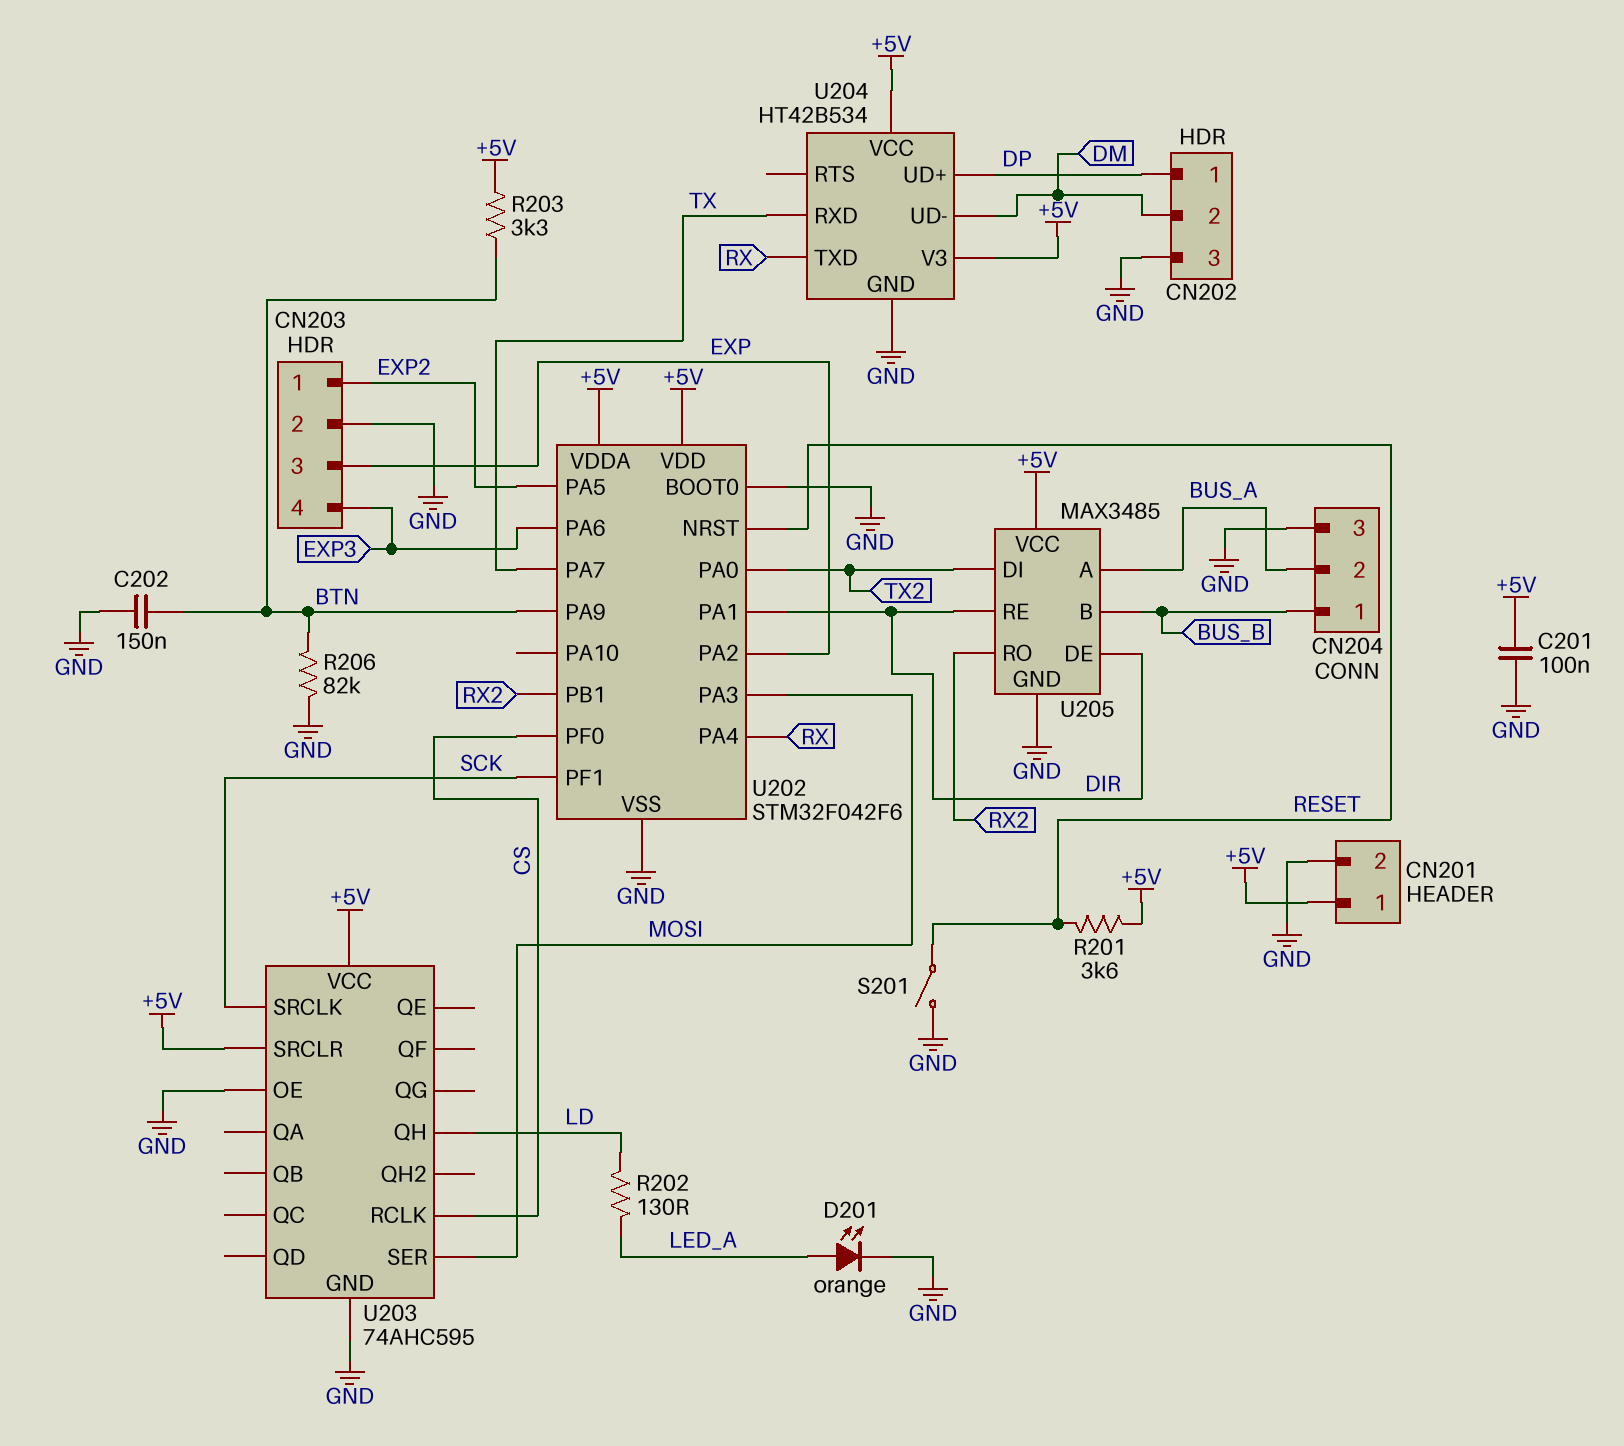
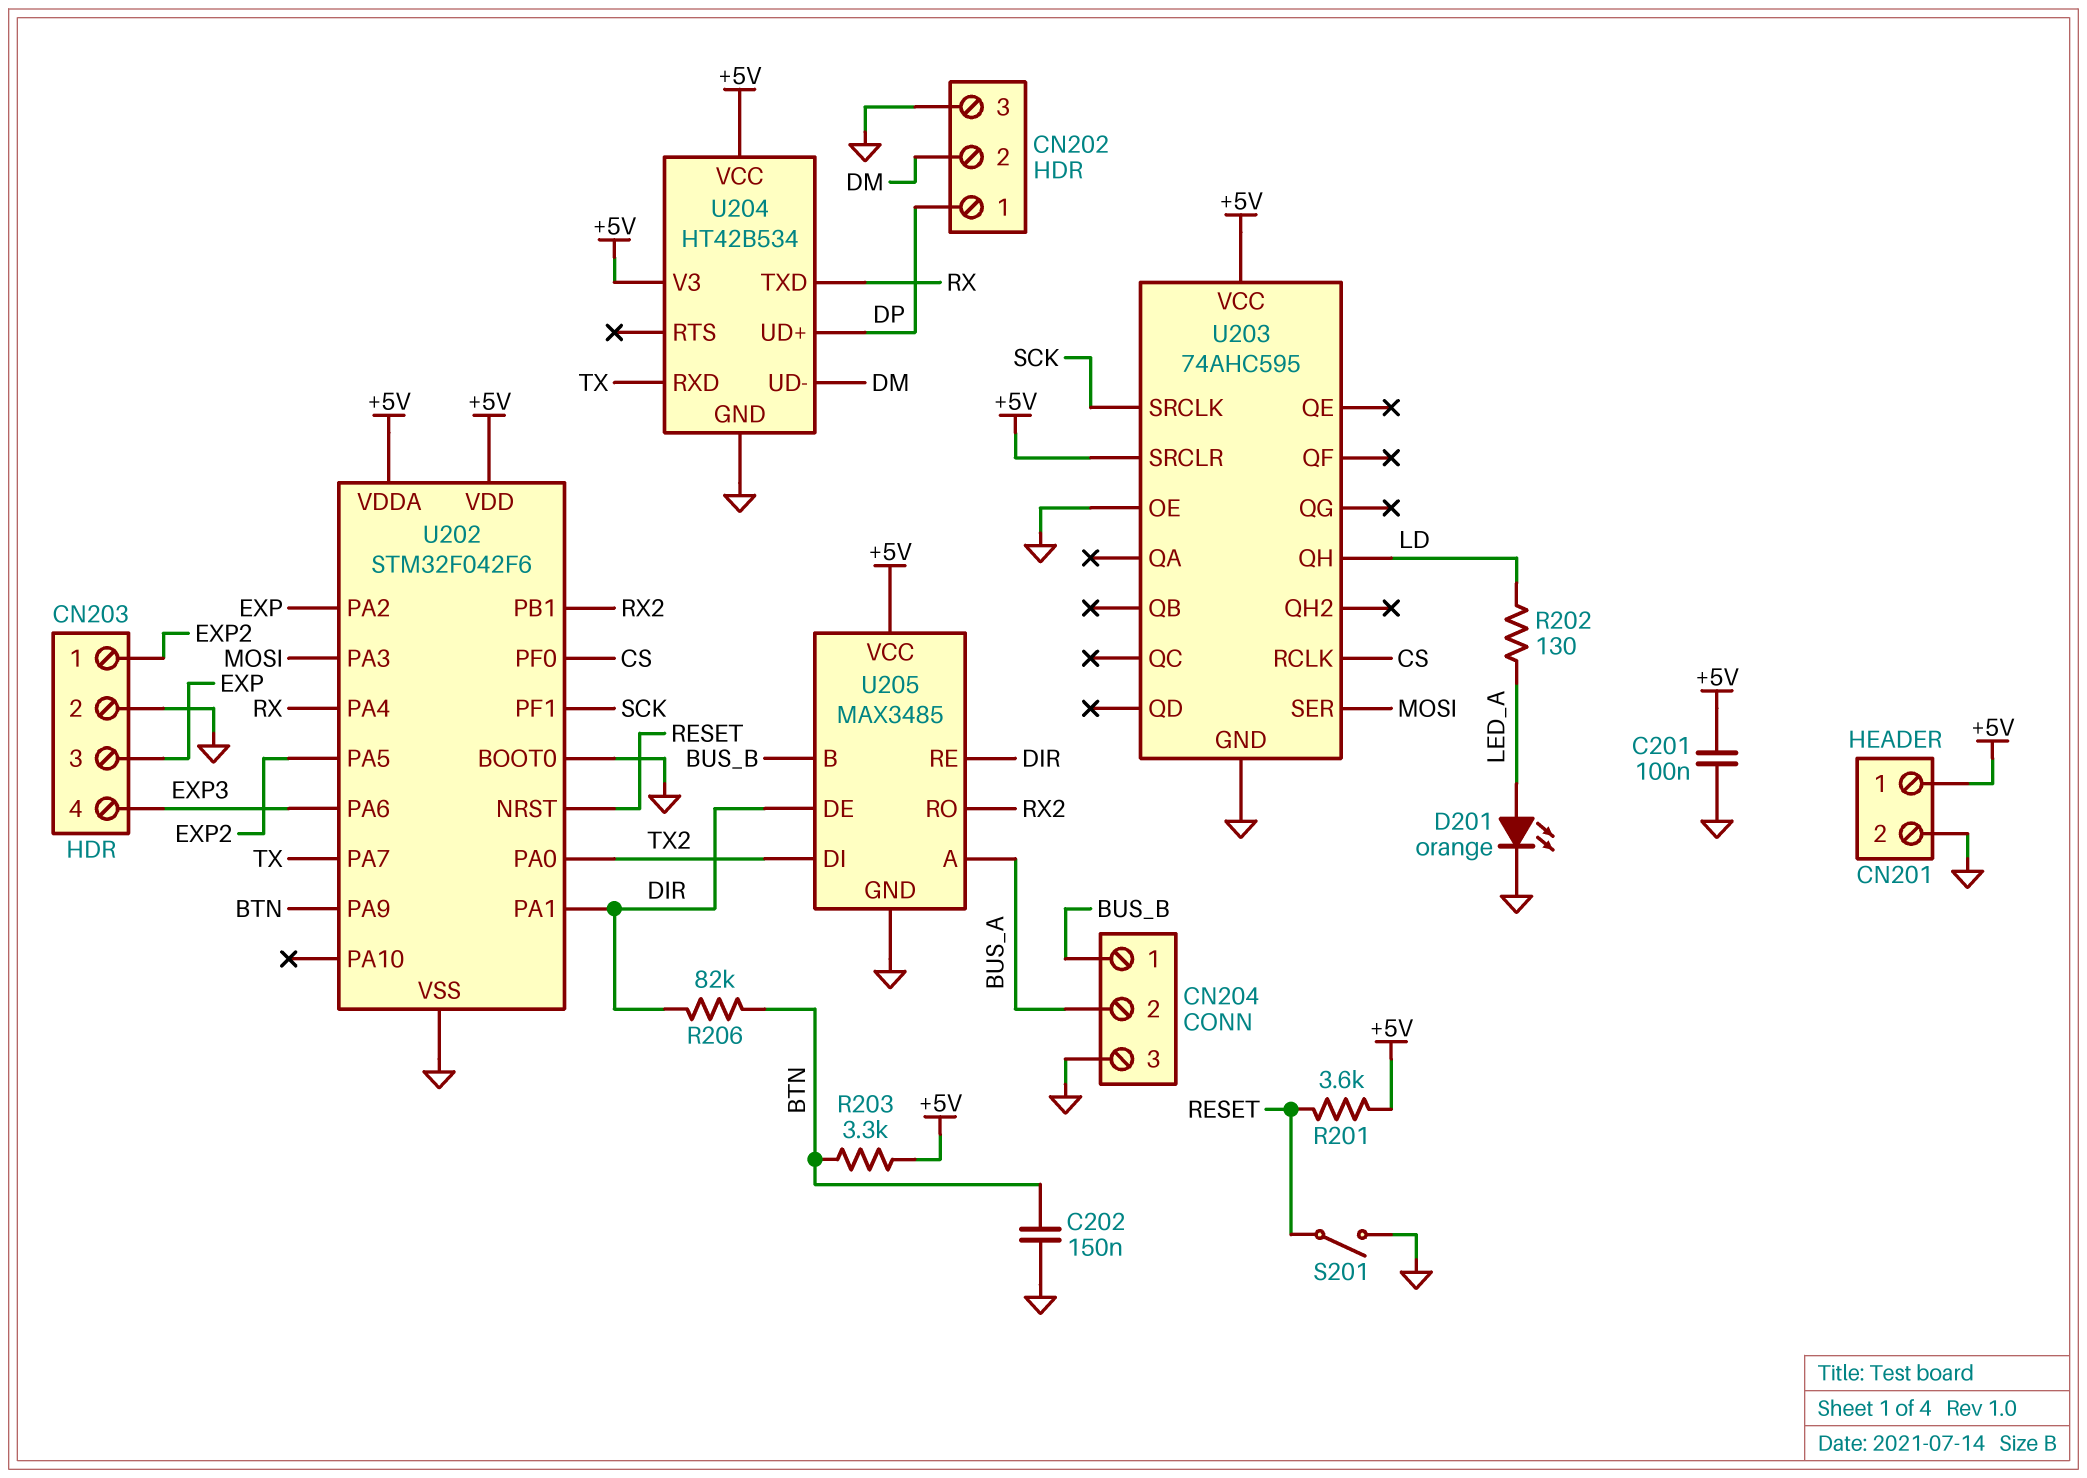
R206: 82k (BTN, GND) -> 82k (BTN, DIR)

